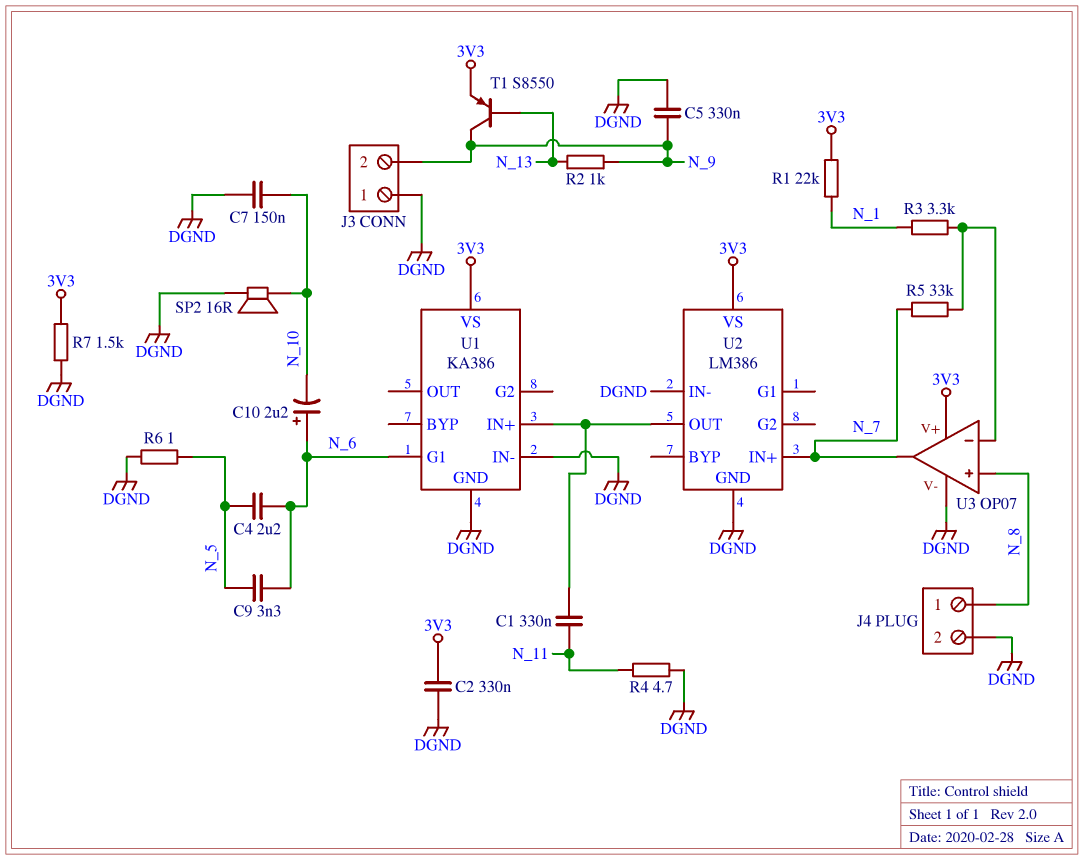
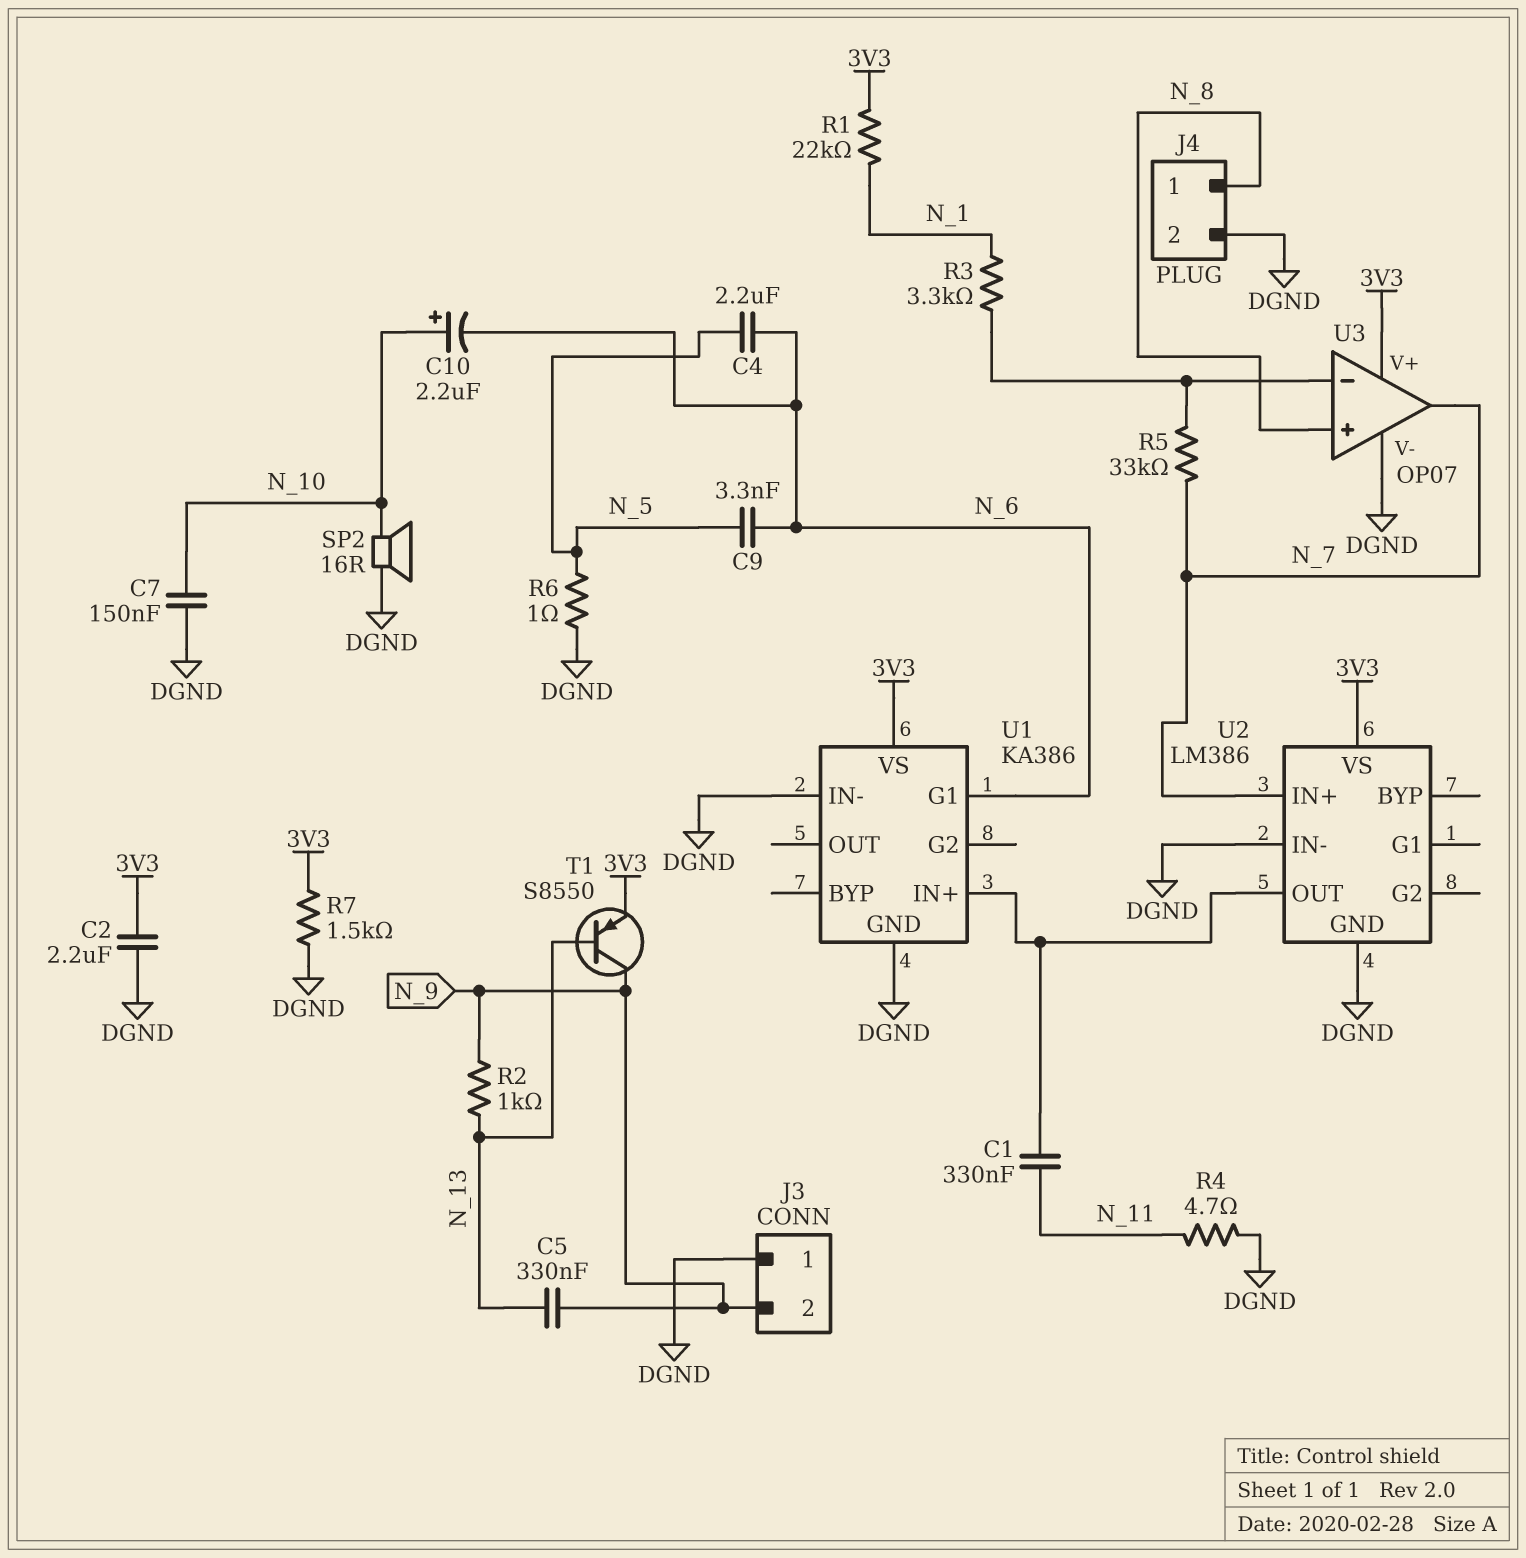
C2: 330nF (3V3, DGND) -> 2.2uF (3V3, DGND)
C5: 330nF (DGND, N_9) -> 330nF (N_9, N_13)
C10: 2.2uF (plus N_6, minus N_10) -> 2.2uF (plus N_10, minus N_6)

